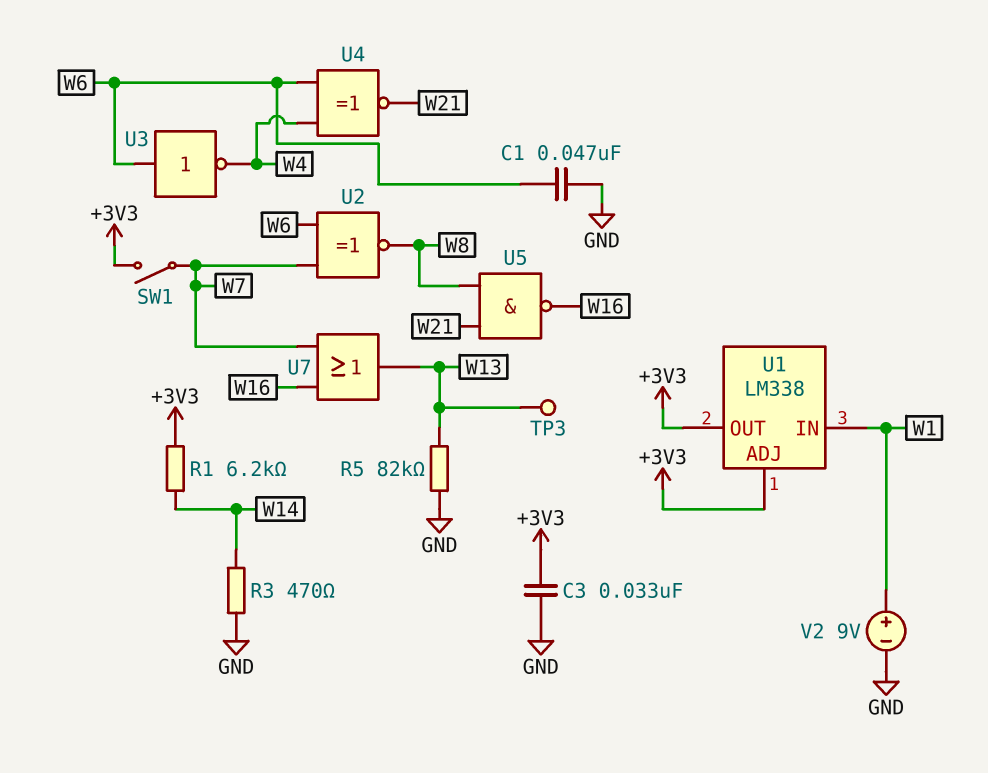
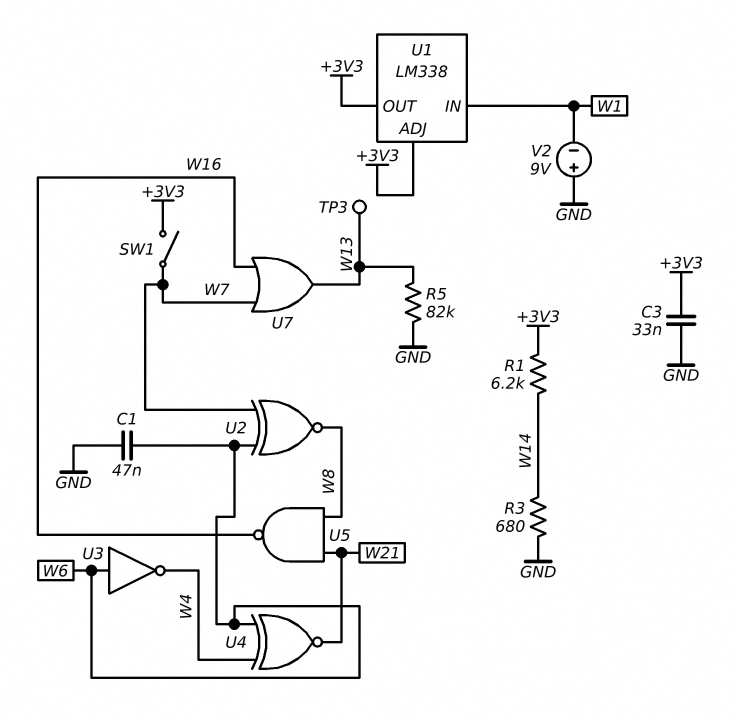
R3: 470 (GND, W14) -> 680 (GND, W14)
V2: 9V (plus W1, minus GND) -> 9V (plus GND, minus W1)

